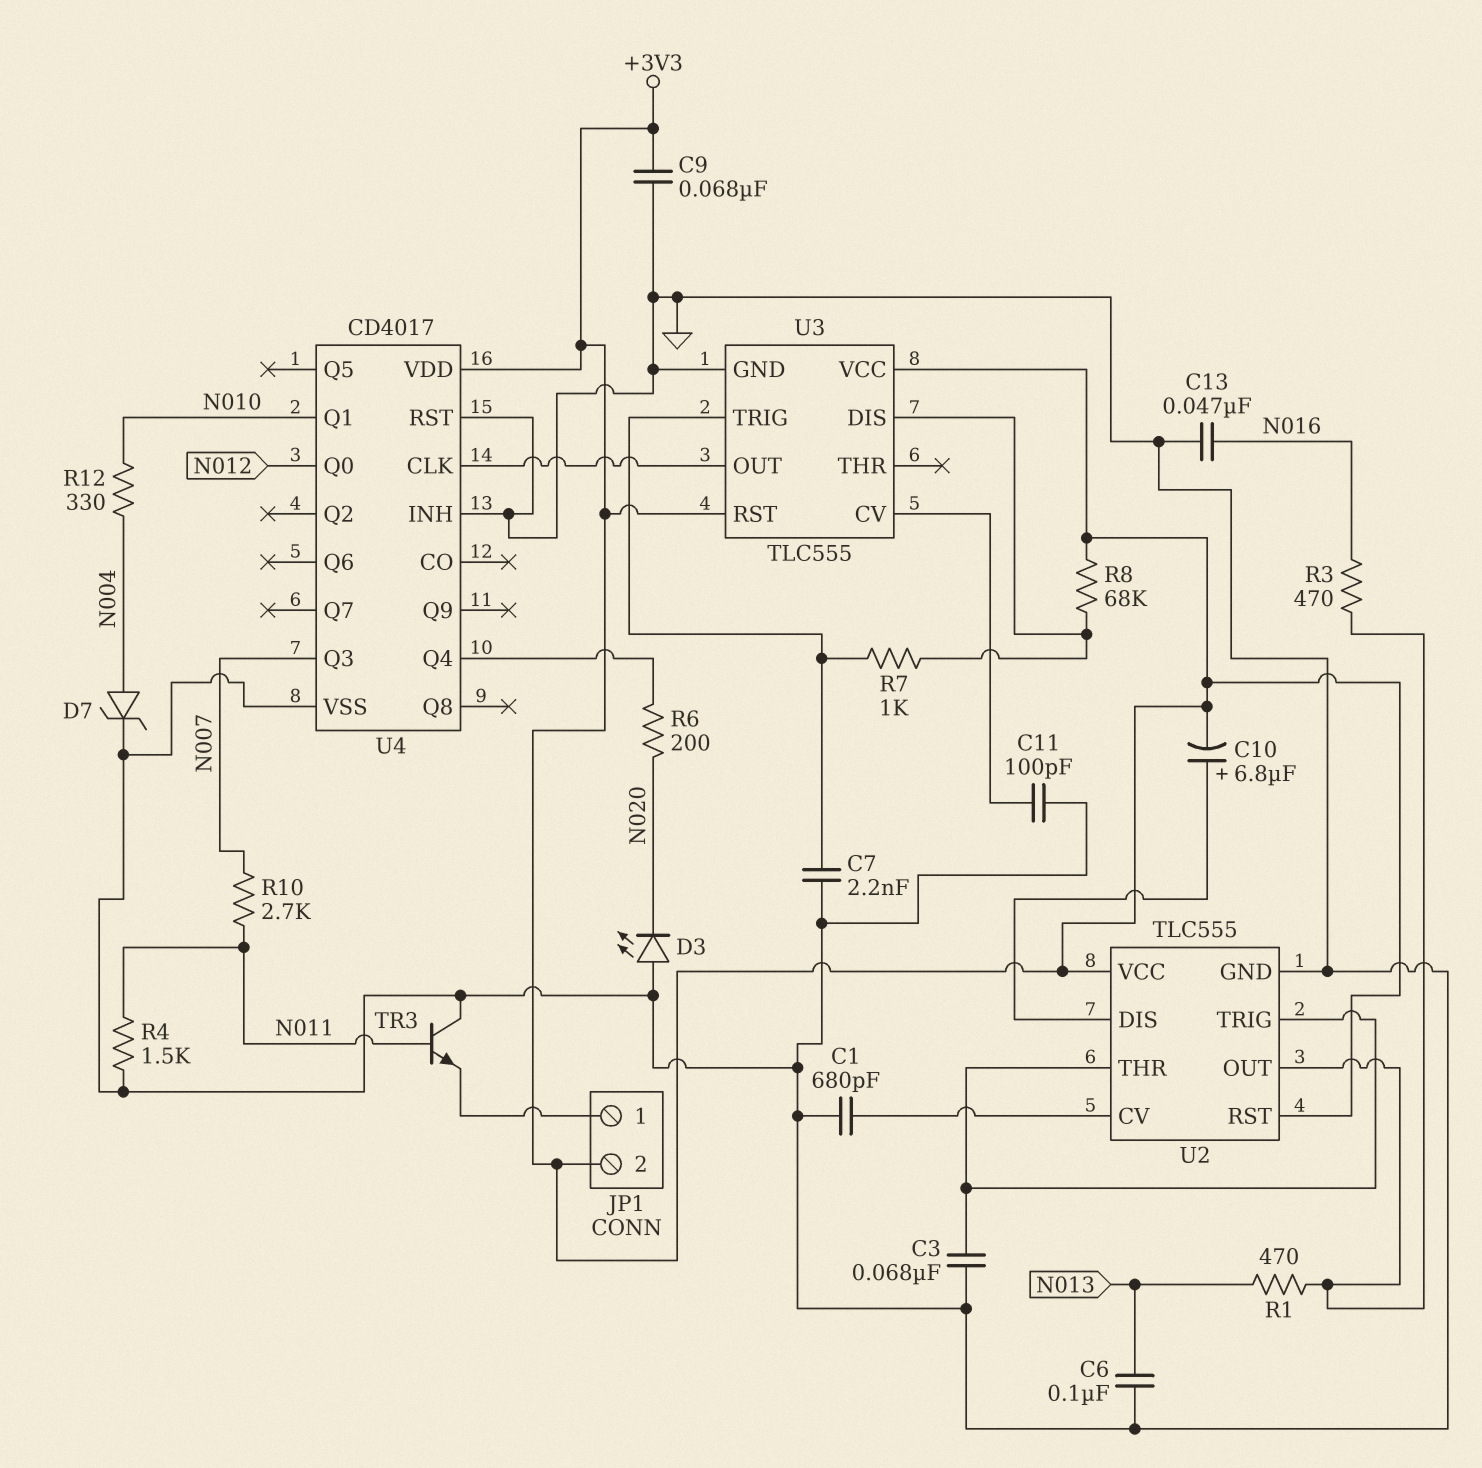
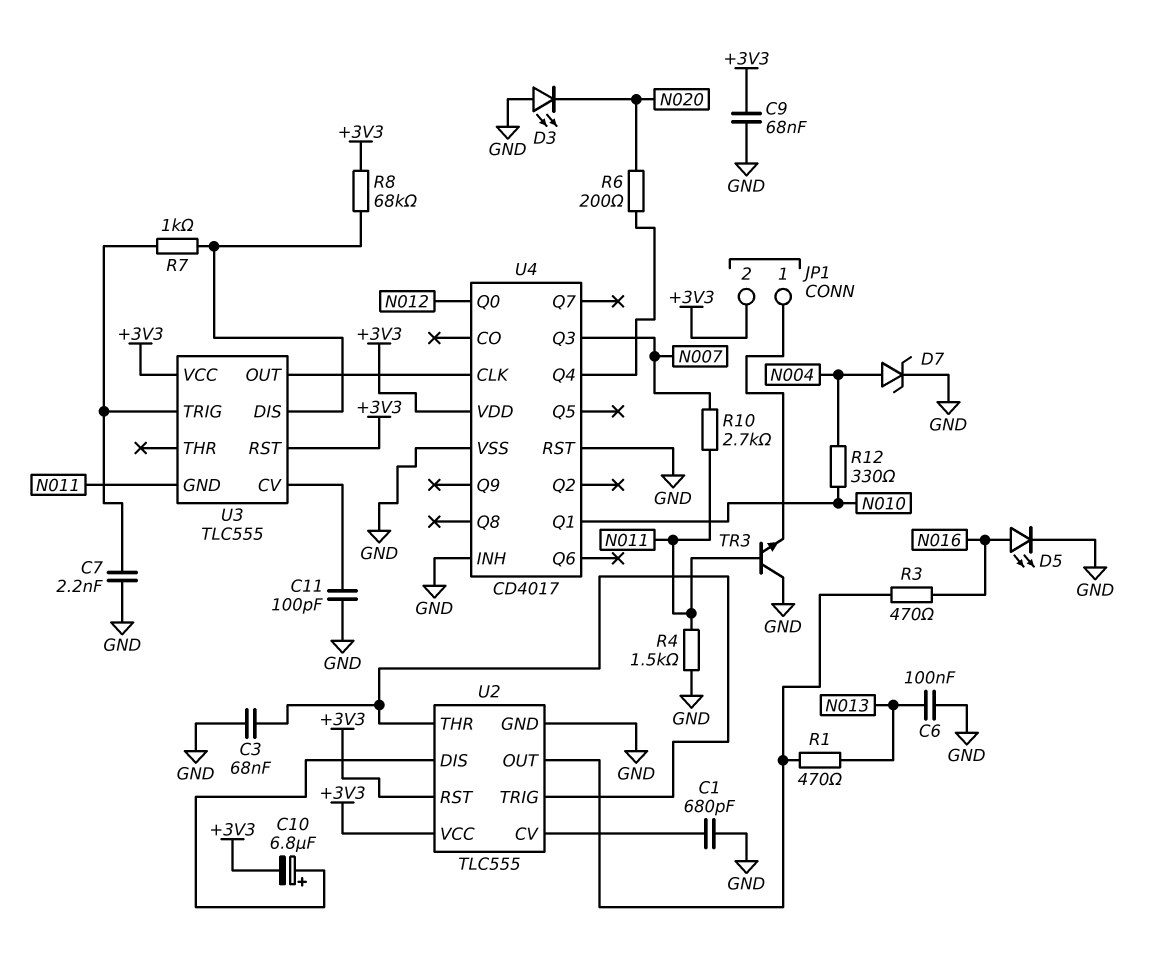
C13: 47nF (GND, N016) -> none
D5: none -> LED (A N016, K GND)
U3 pin GND: GND -> N011

